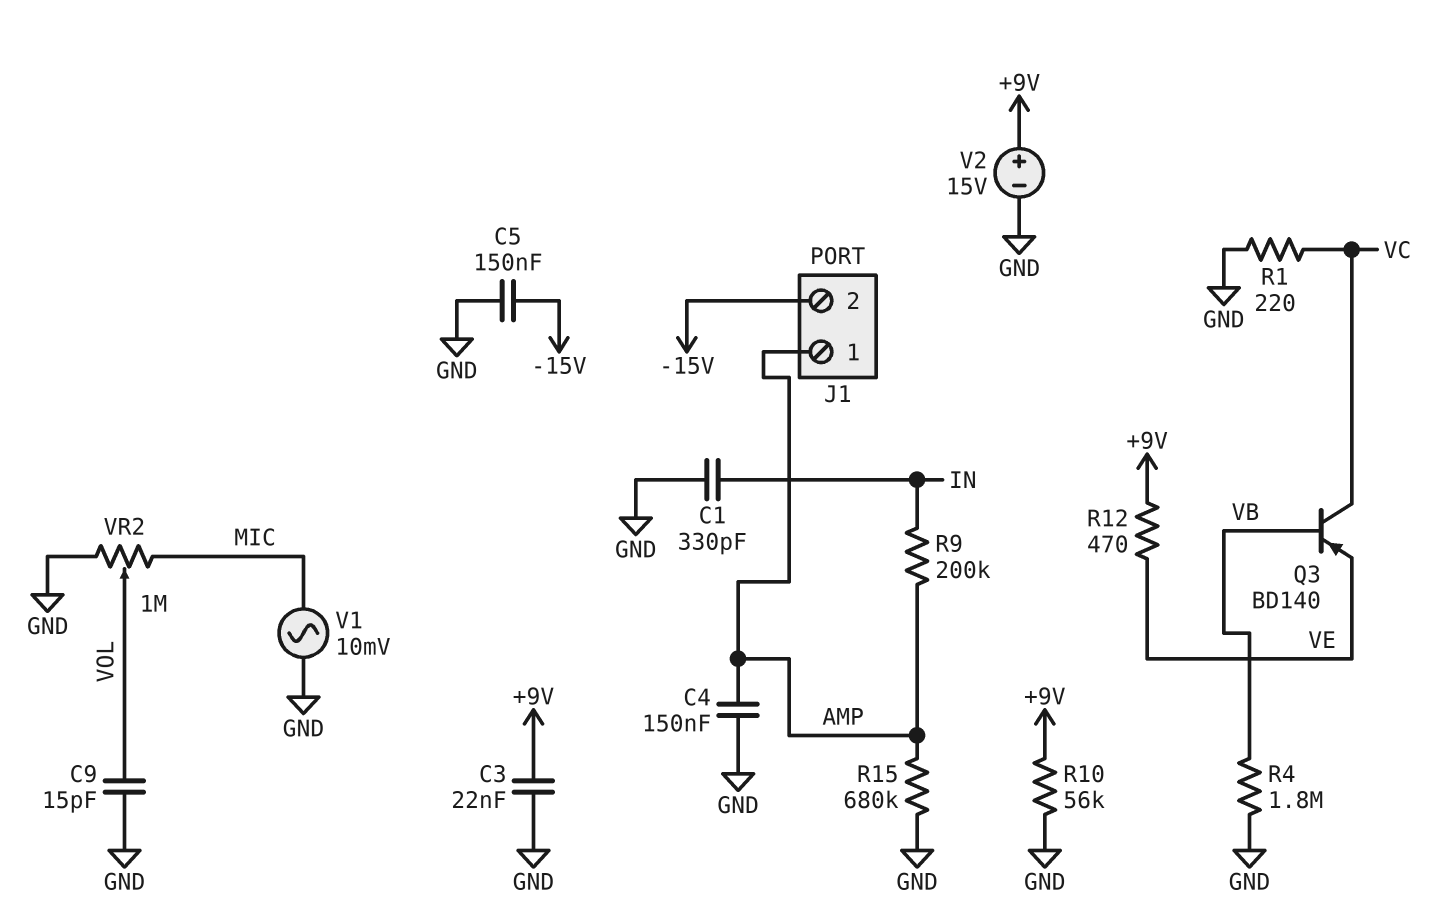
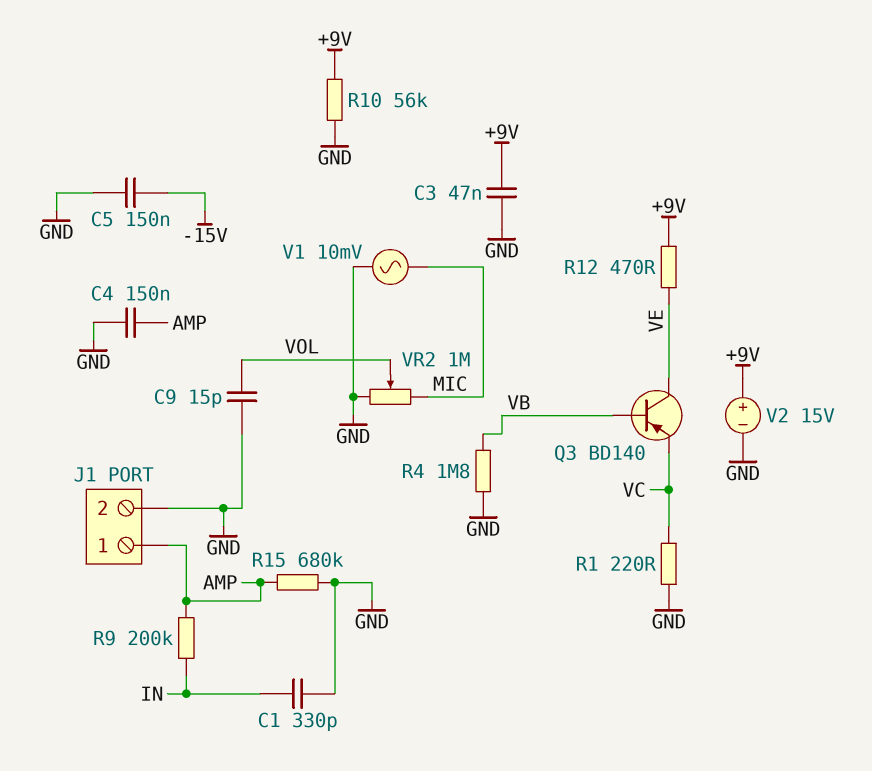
C3: 22nF (+9V, GND) -> 47nF (+9V, GND)
J1 pin 2: -15V -> GND
Q3: PNP BD140 (B VB, C VC, E VE) -> PNP BD140 (B VB, C VE, E VC)

